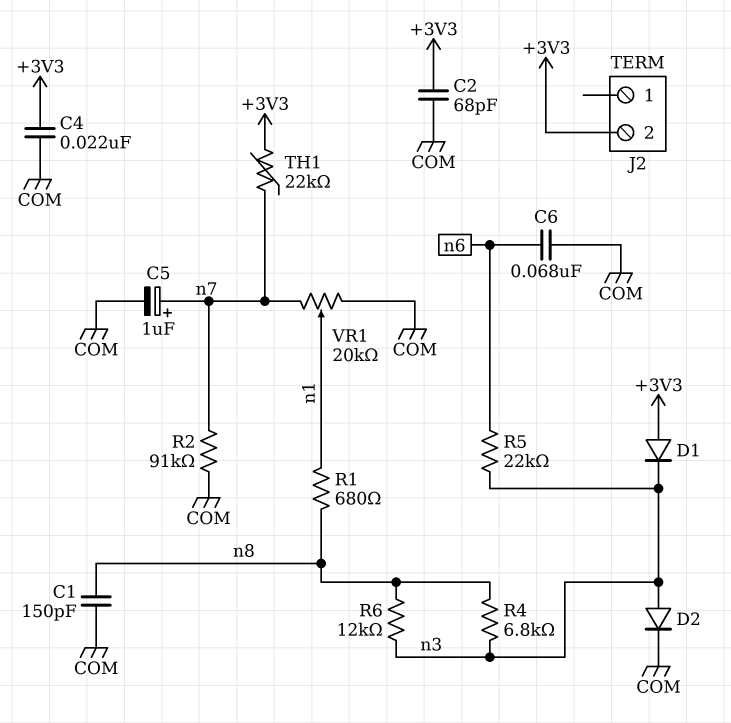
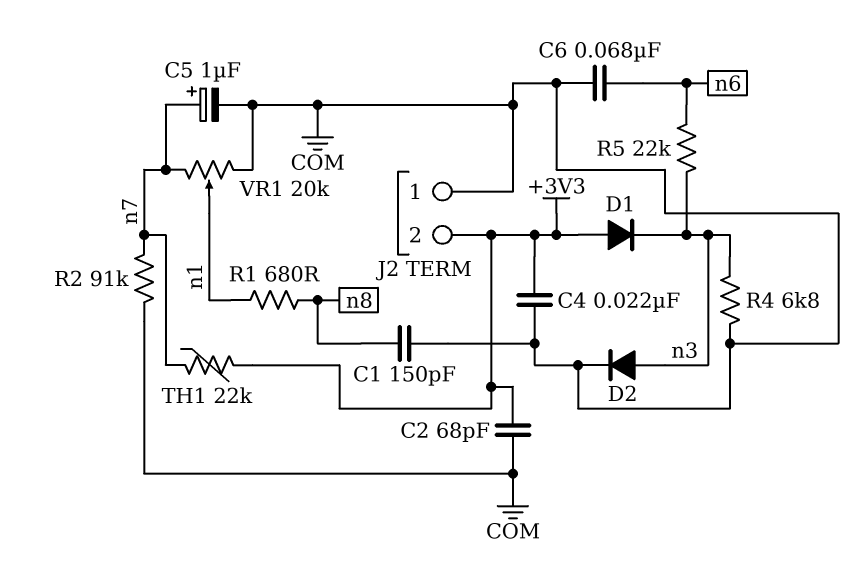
J2 pin 1: none -> COM
R4: 6.8k (n3, n8) -> 6.8k (COM, n3)
R6: 12k (n3, n8) -> none

